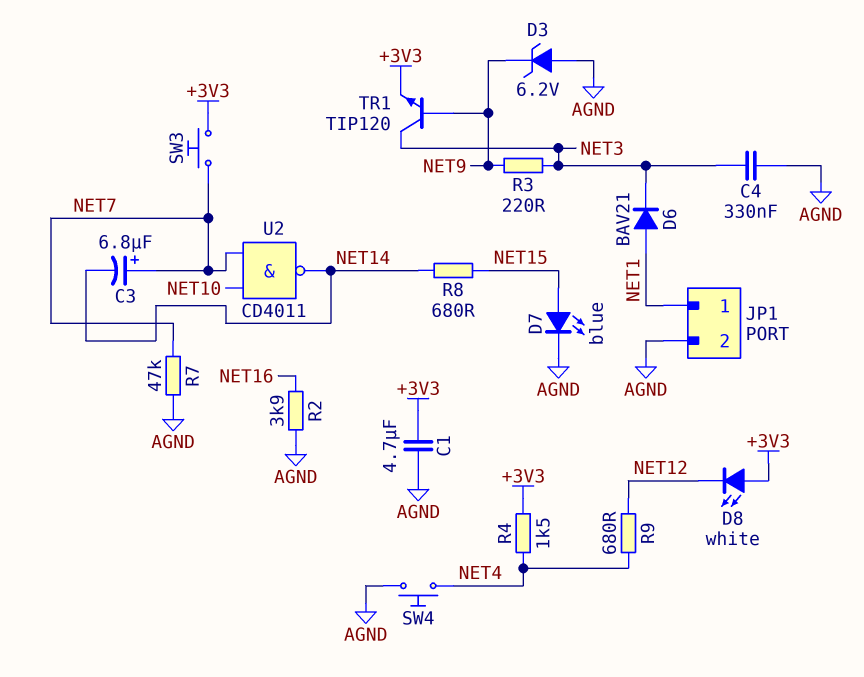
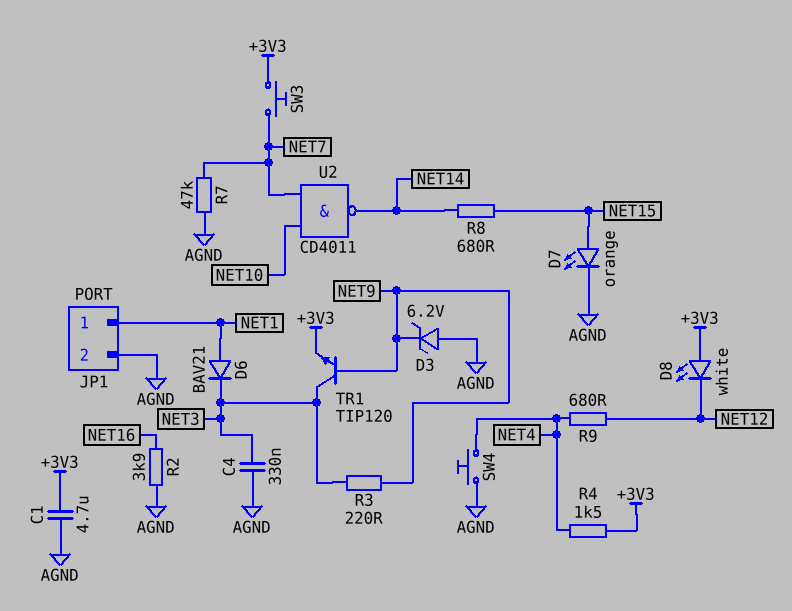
C3: 6.8uF (plus NET7, minus NET14) -> none
D7: LED blue (A NET15, K AGND) -> LED orange (A NET15, K AGND)

